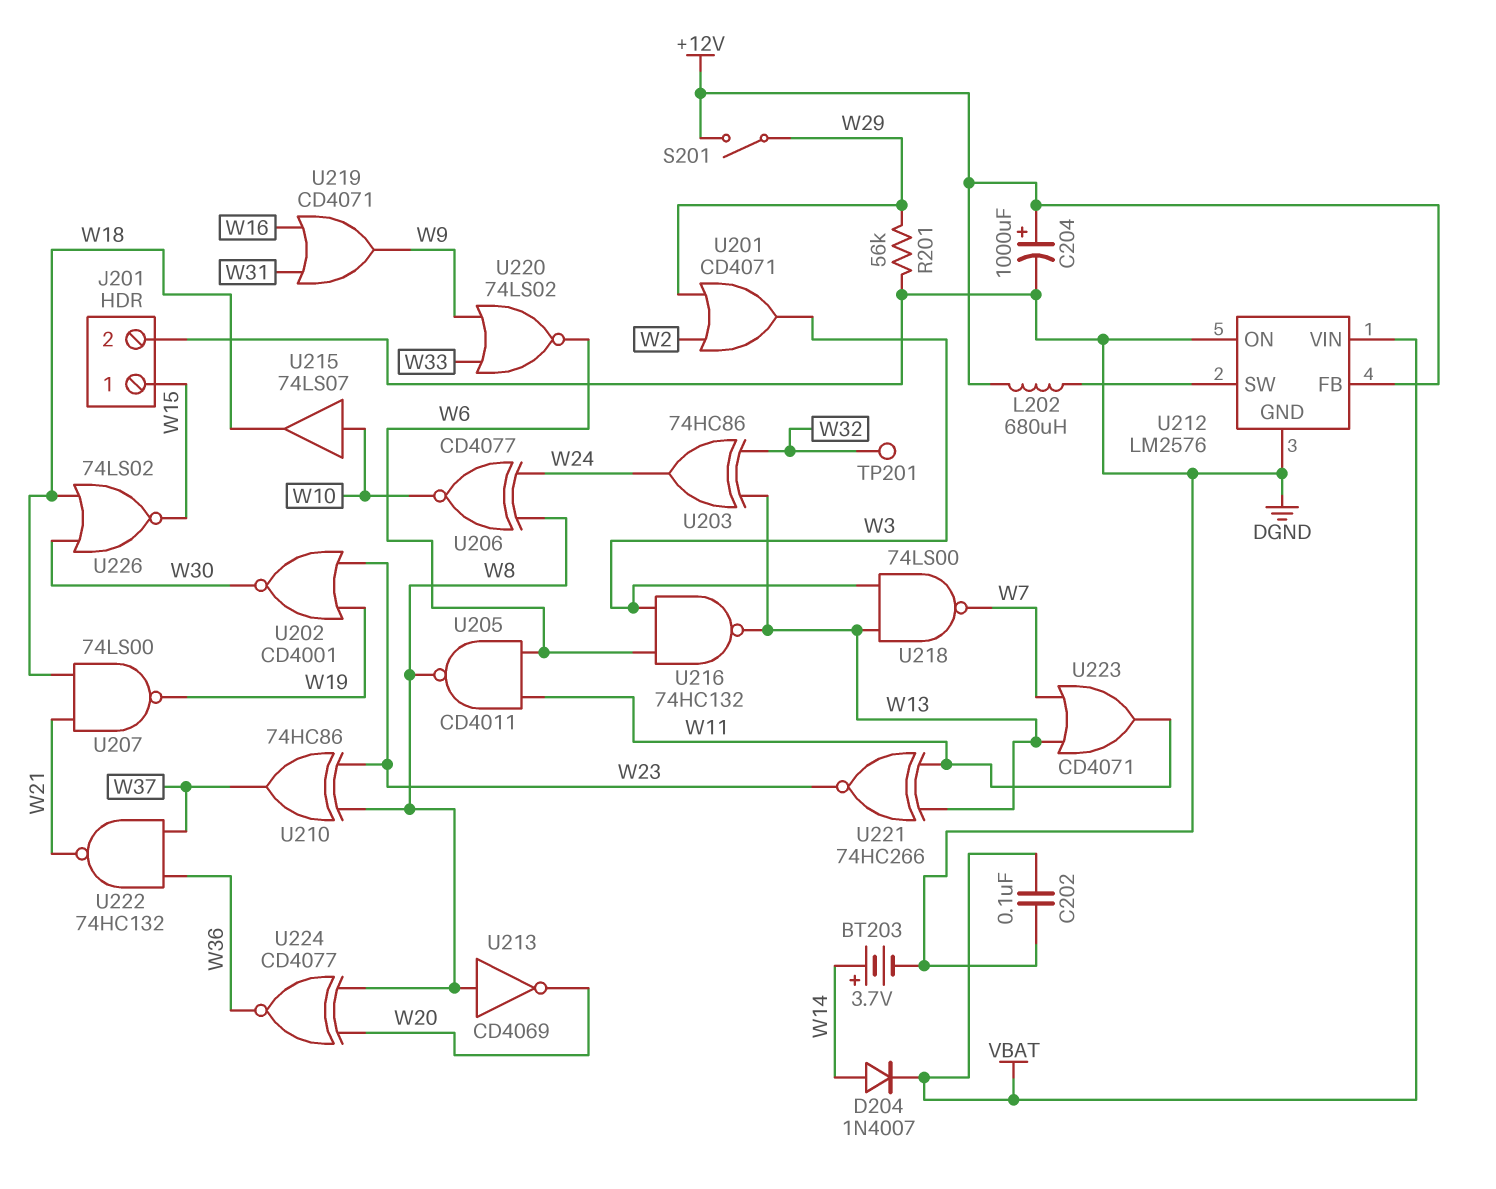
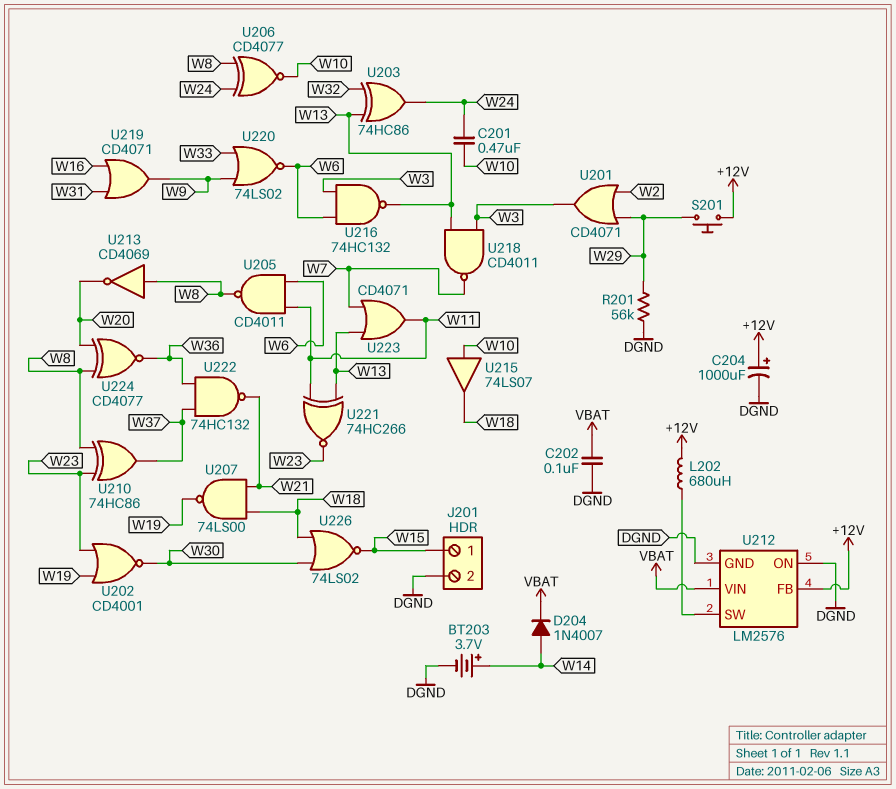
C201: none -> 470nF (W10, W24)
S201: switch (+12V, W29) -> button (+12V, W29)
TP201: test point (W32) -> none
U218: NAND 74LS00 (in W3, in W13, out W7) -> NAND CD4011 (in W3, in W13, out W7)

